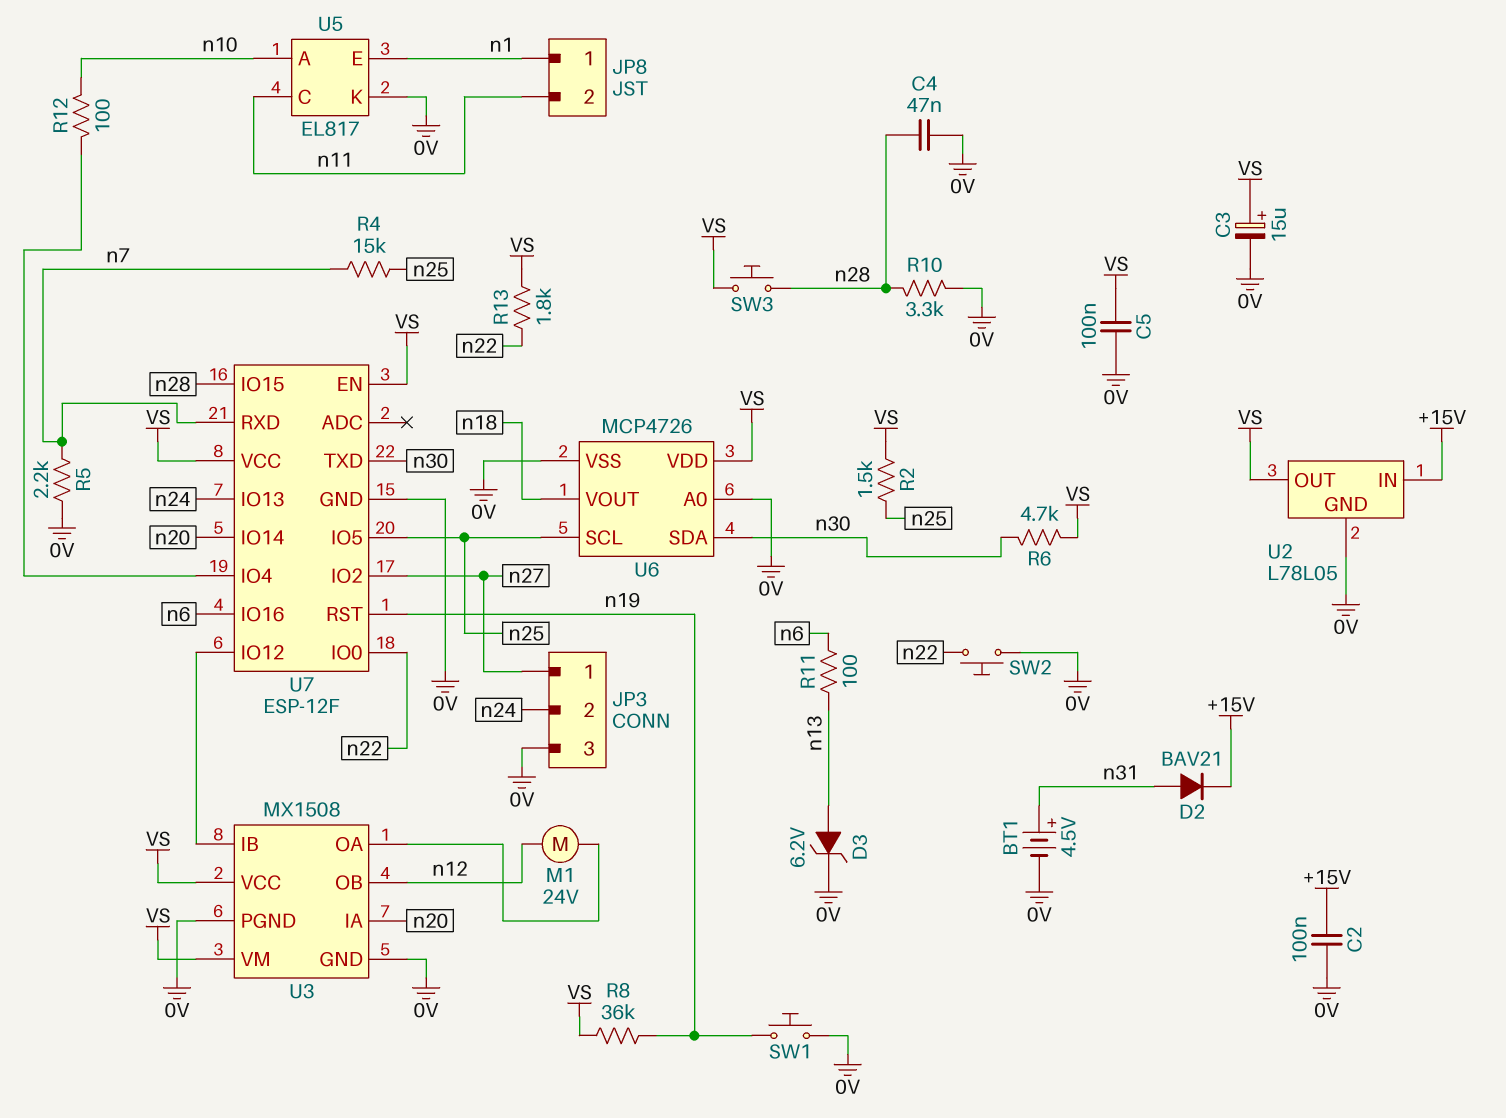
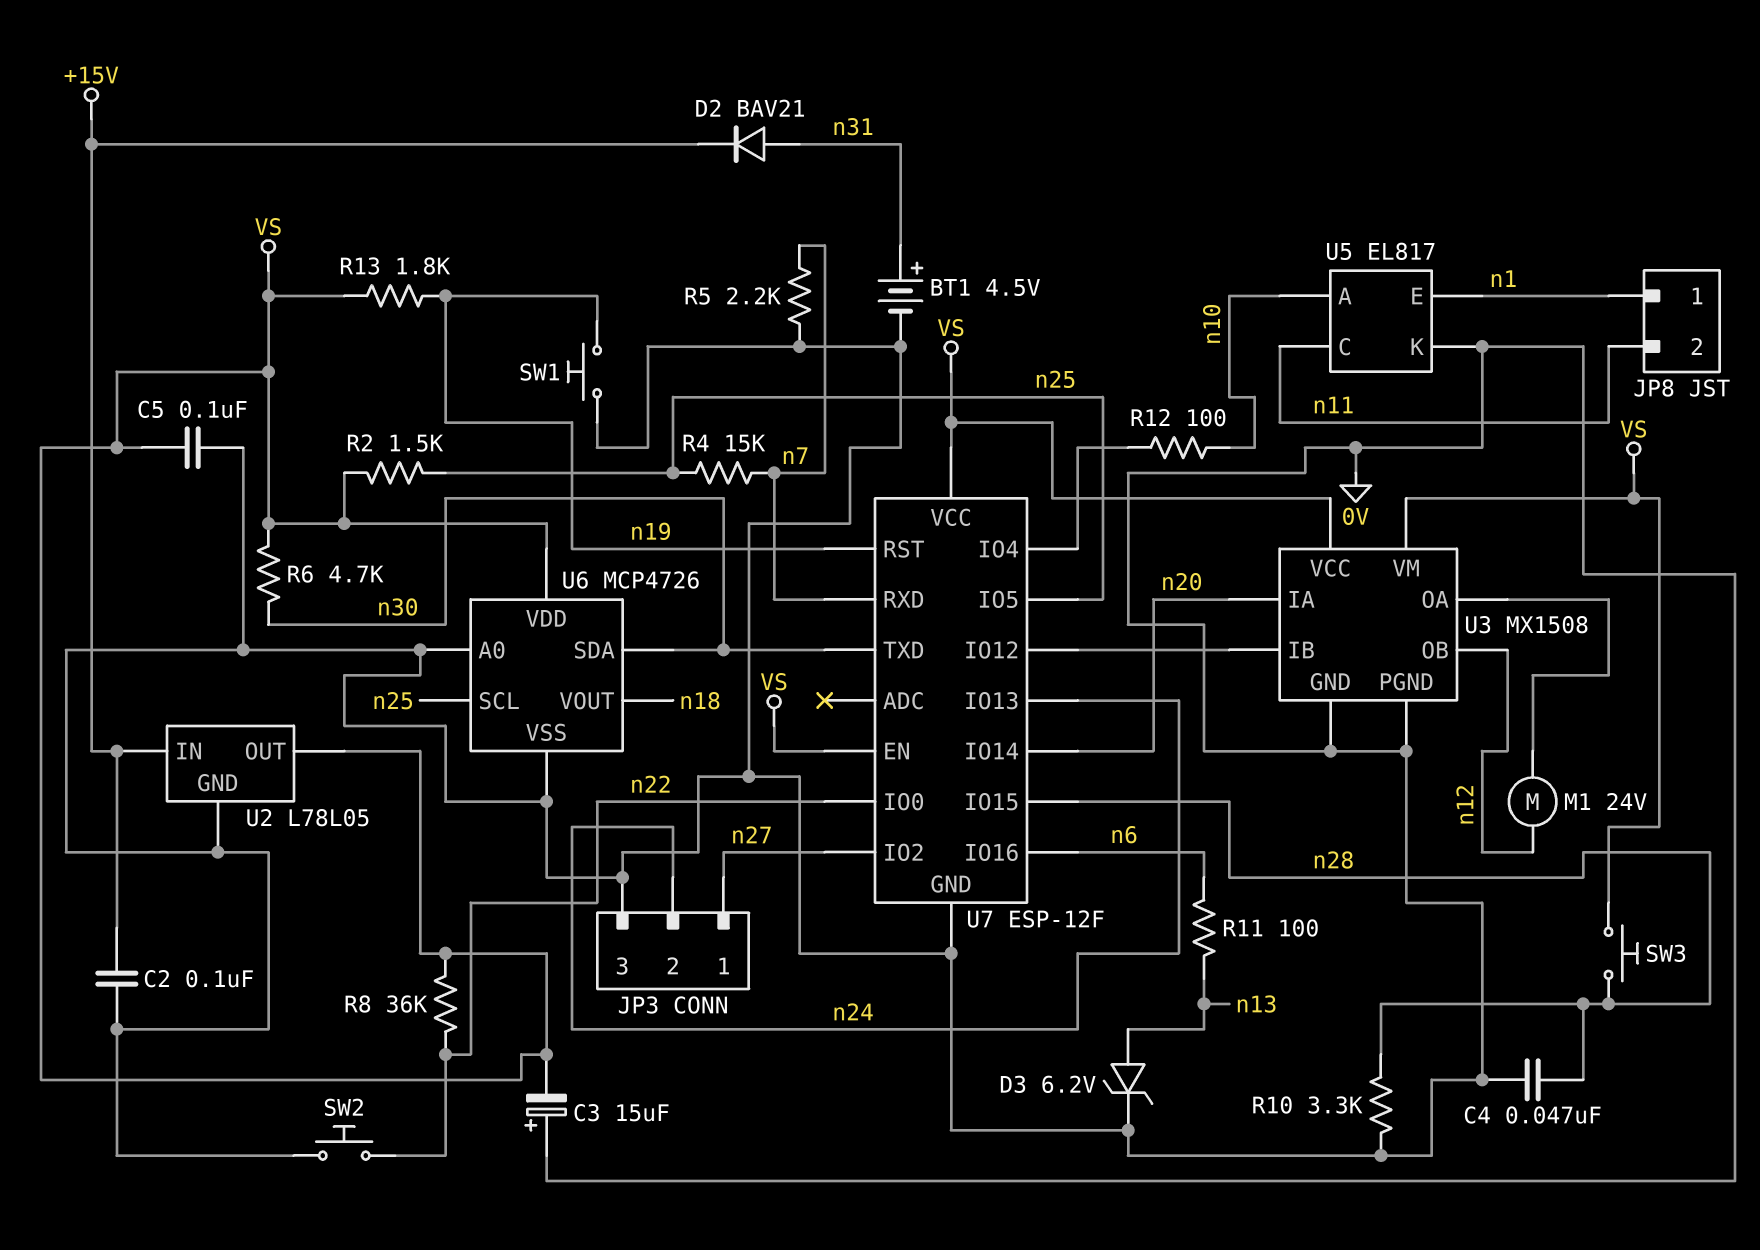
C3: 15uF (plus VS, minus 0V) -> 15uF (plus 0V, minus VS)
R8: 36k (VS, n19) -> 36k (VS, n22)
R13: 1.8k (VS, n22) -> 1.8k (VS, n19)

